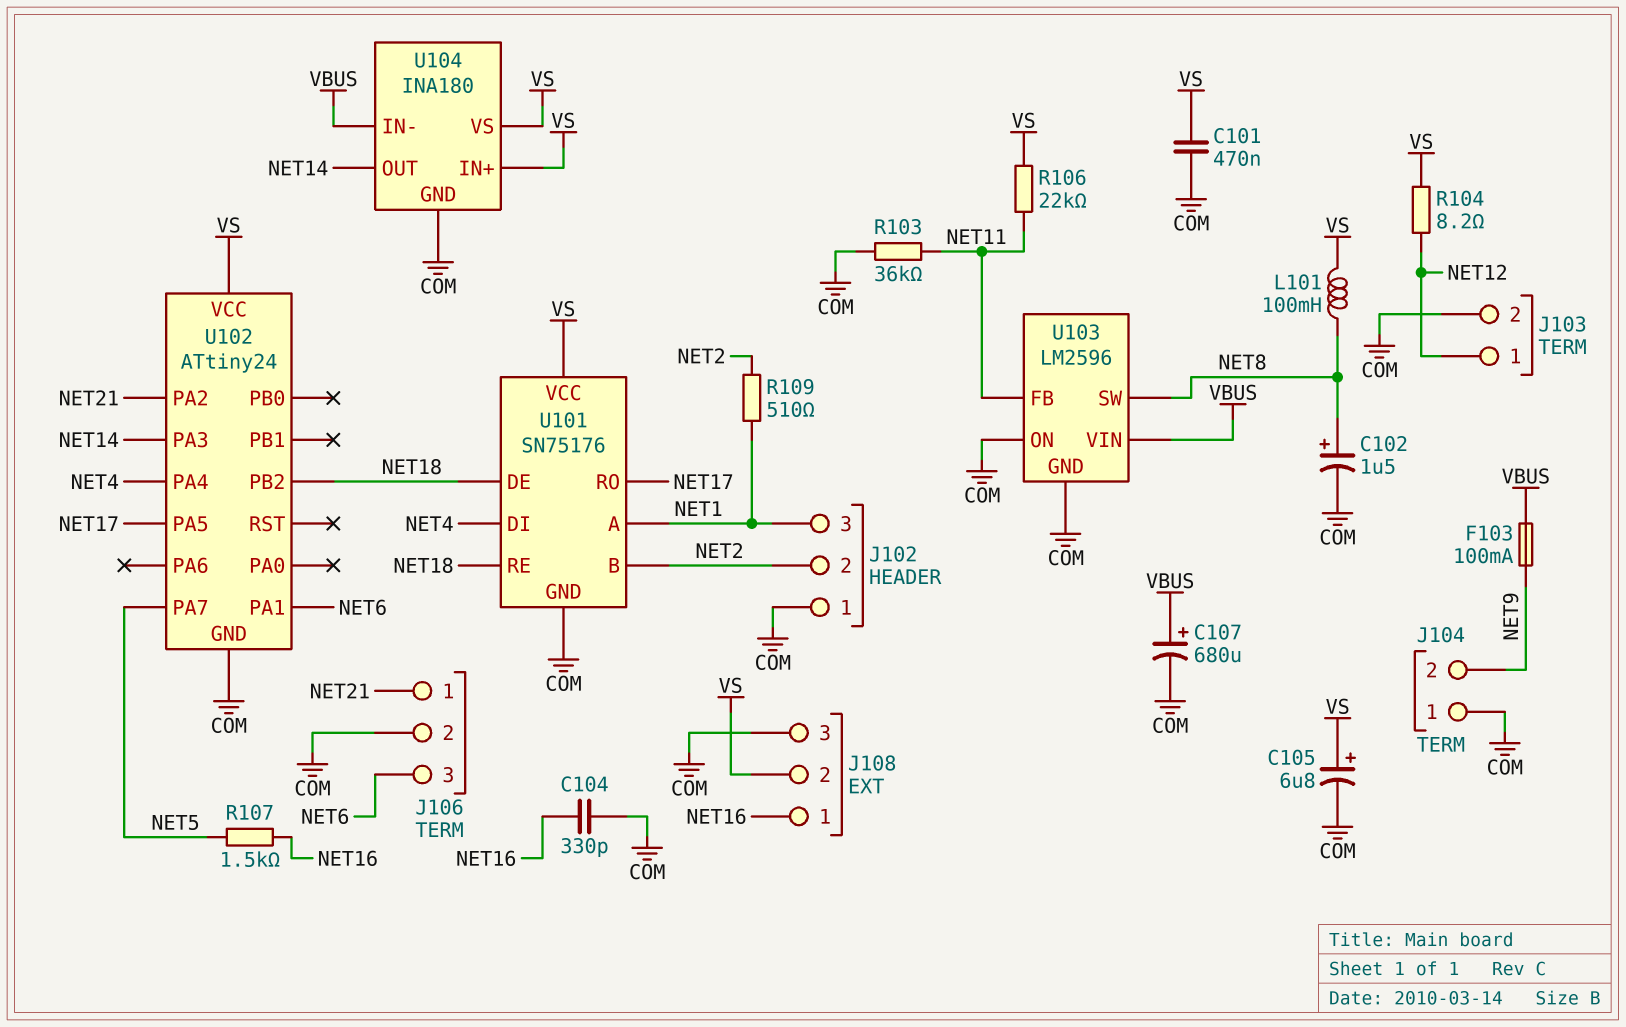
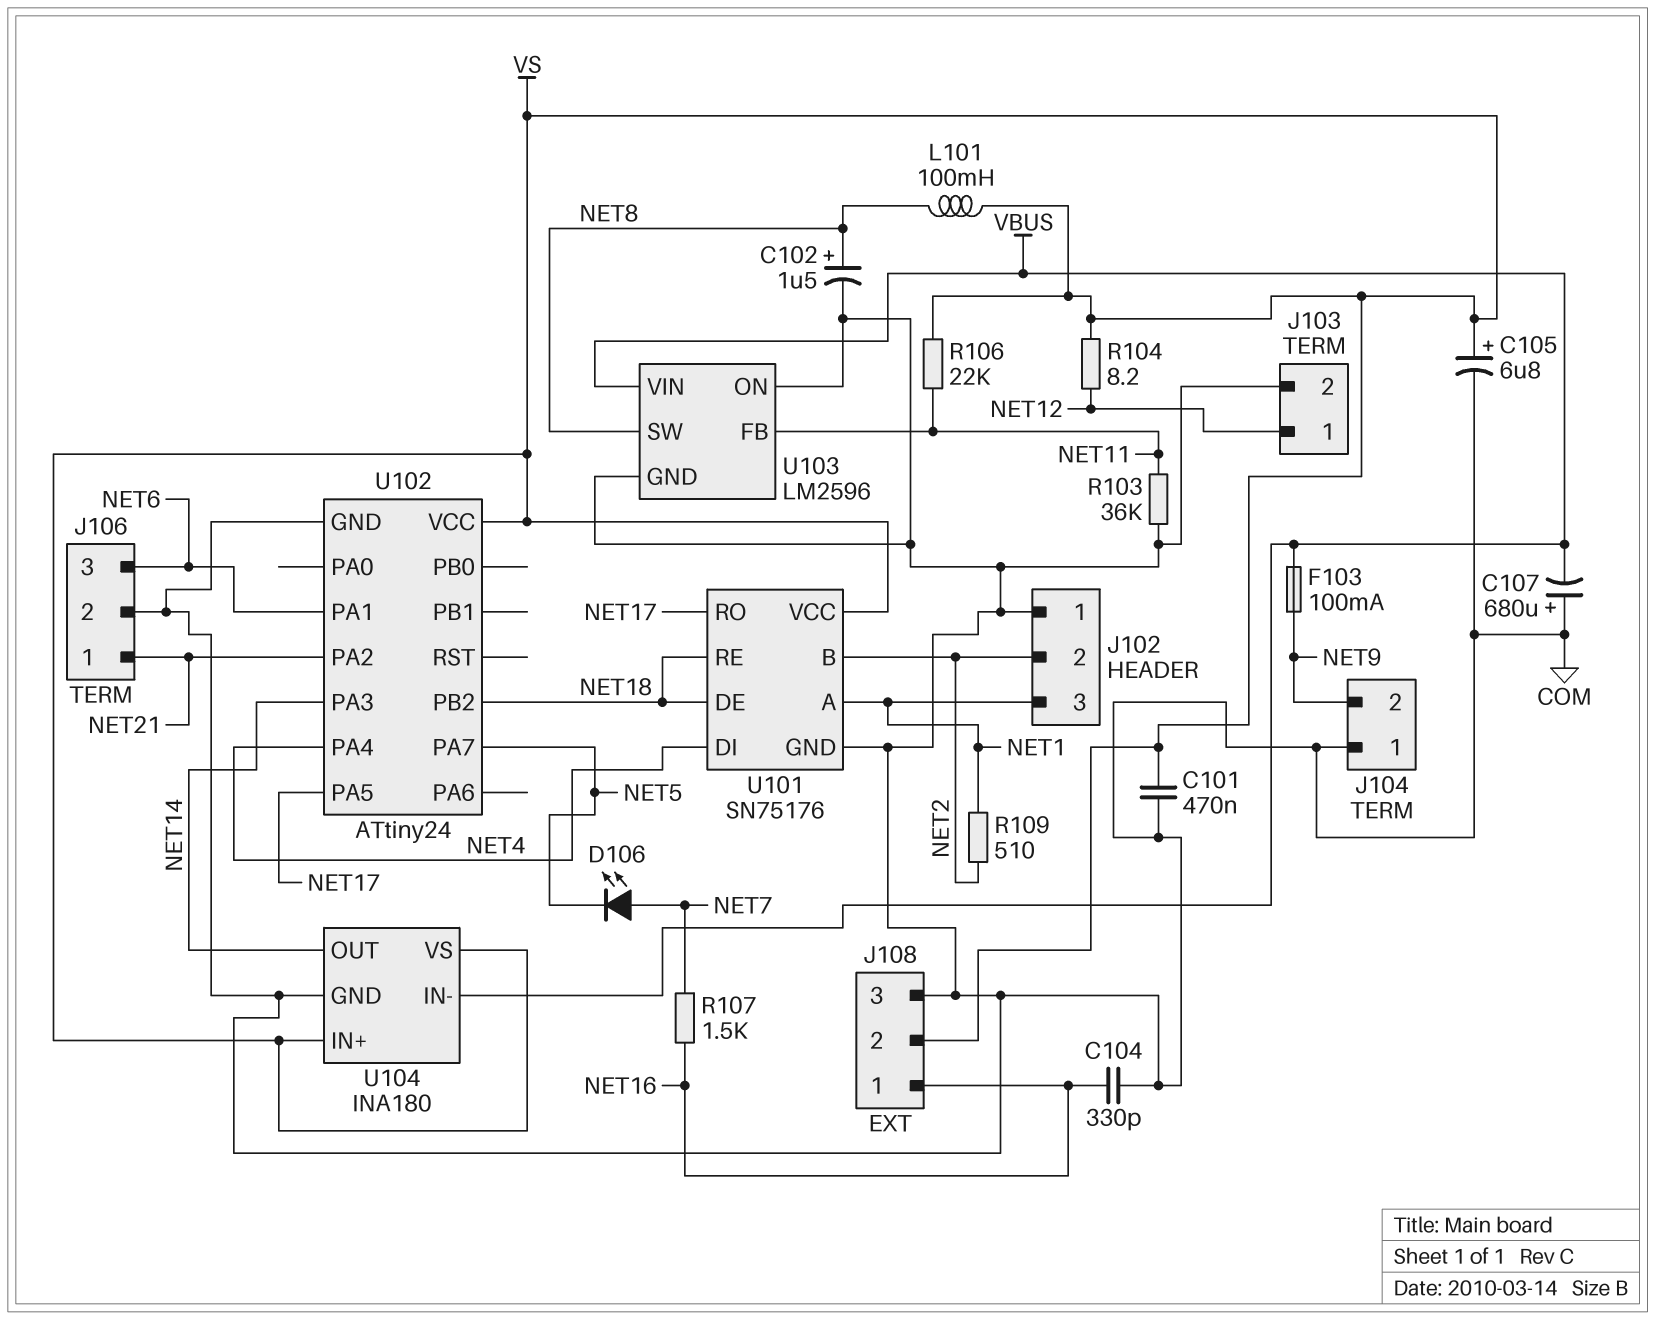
C107: 680uF (plus VBUS, minus COM) -> 680uF (plus COM, minus VBUS)
D106: none -> LED (A NET7, K NET5)
R107: 1.5k (NET5, NET16) -> 1.5k (NET7, NET16)

